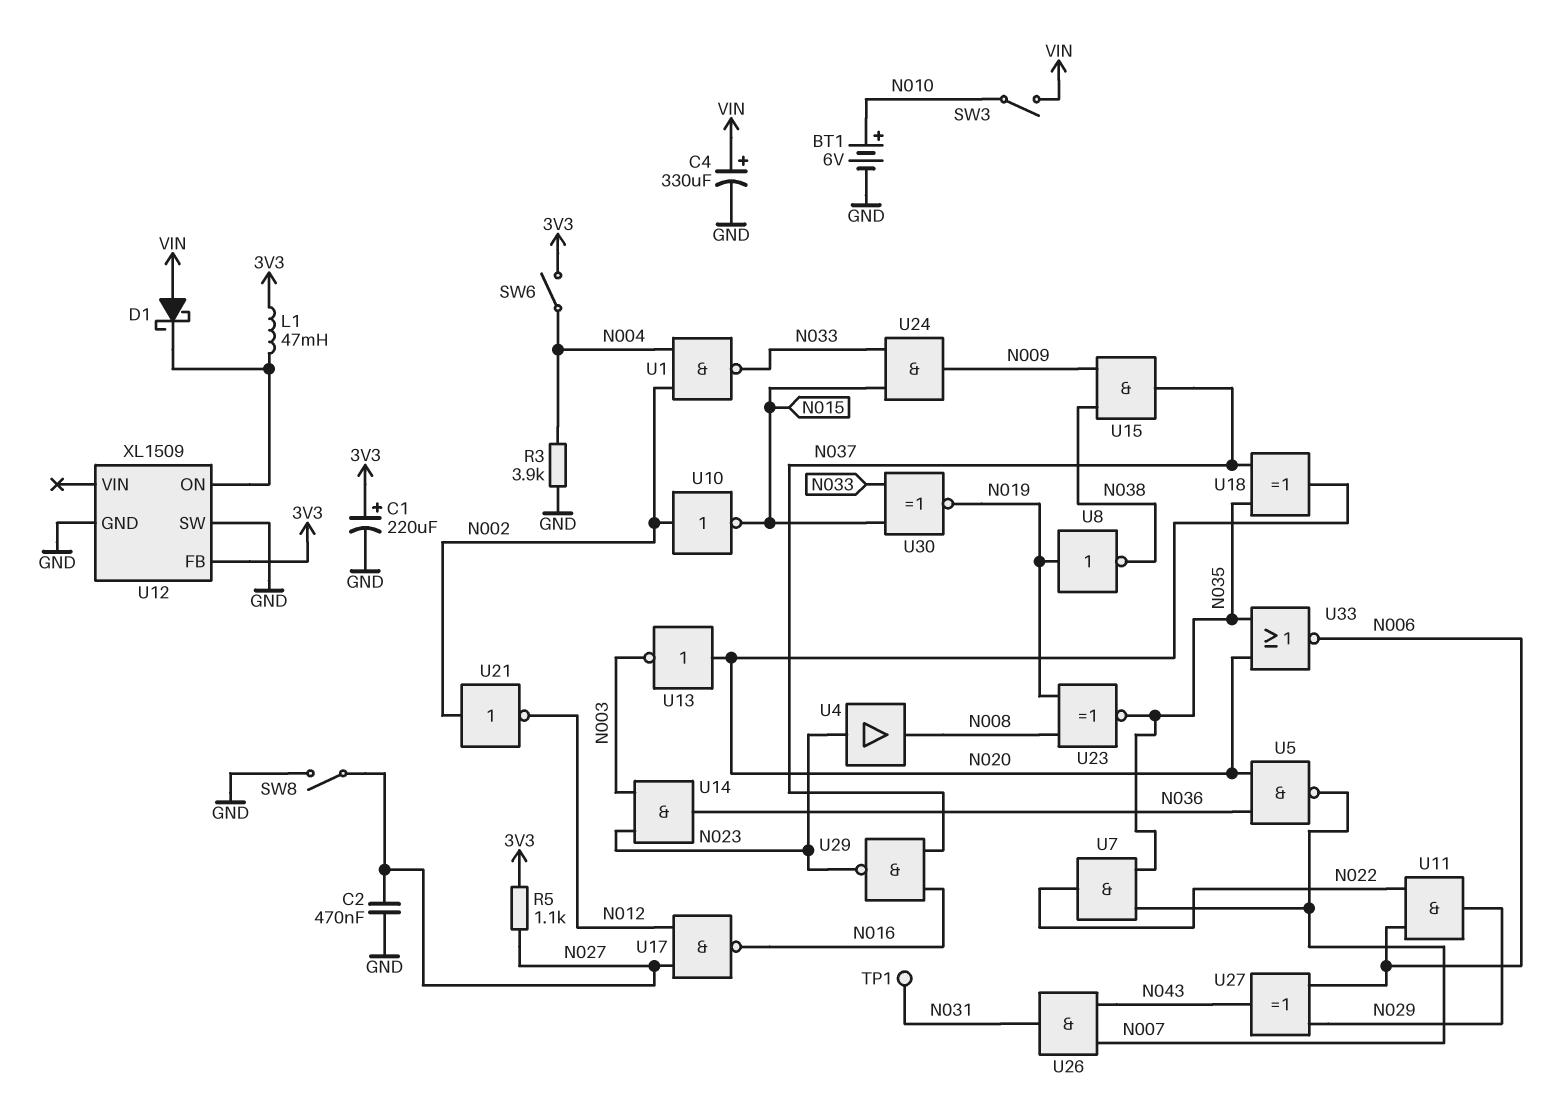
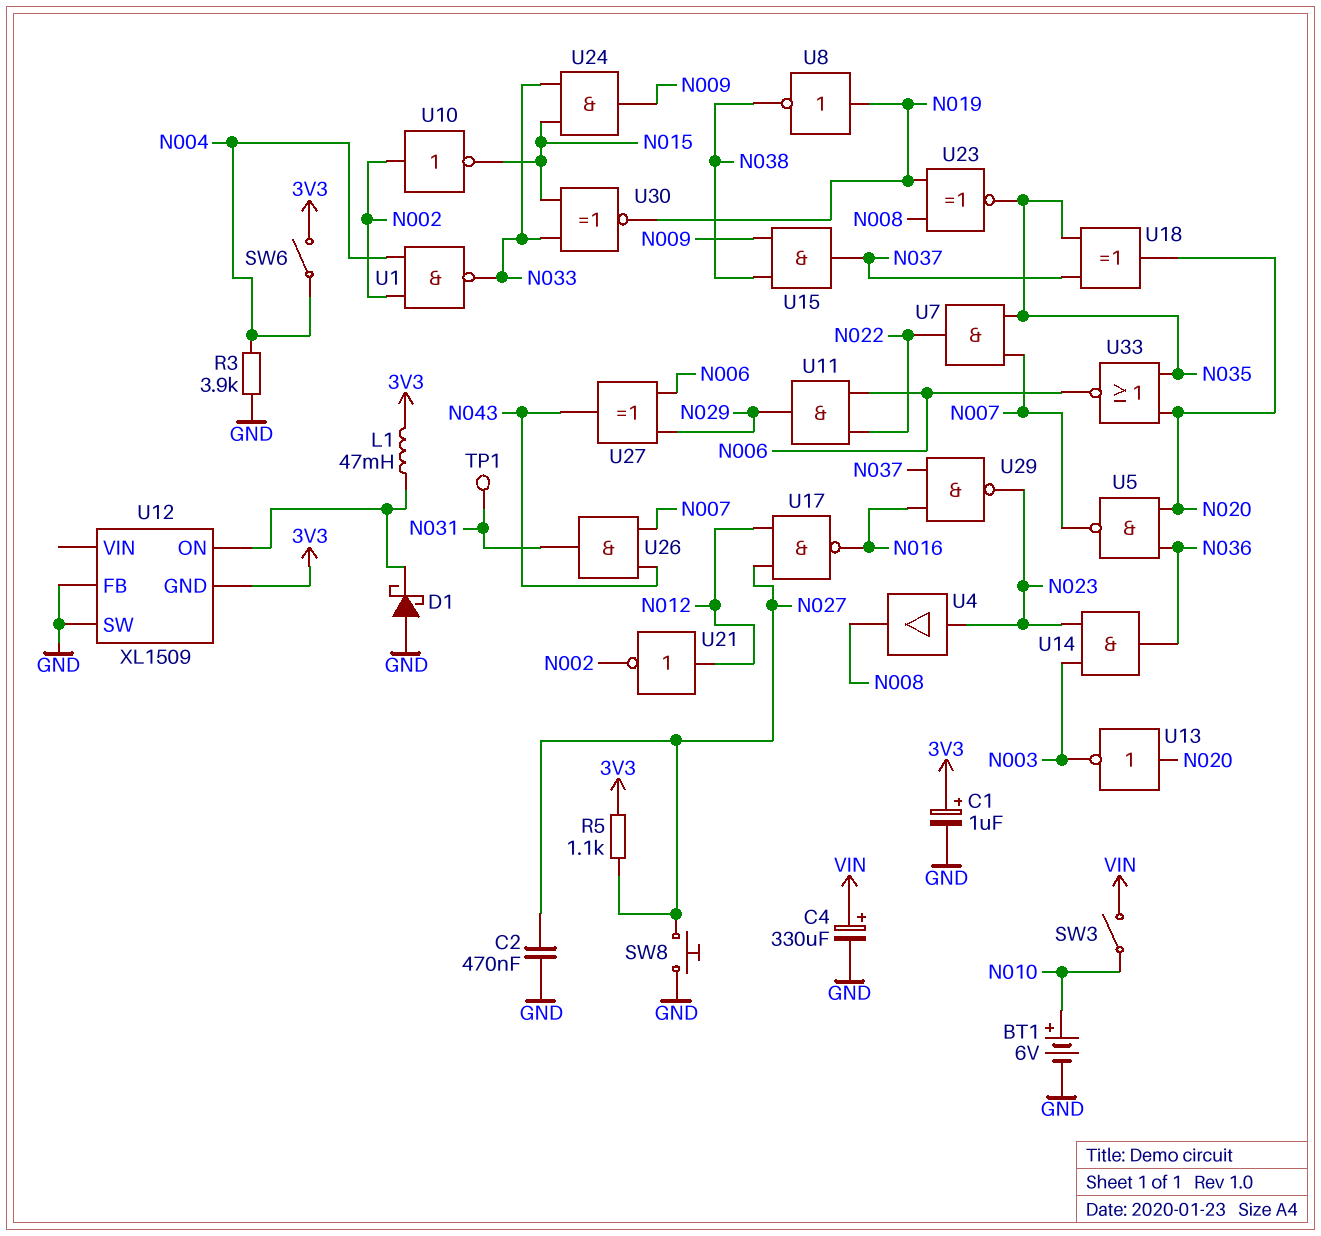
C1: 220uF (plus 3V3, minus GND) -> 1uF (plus 3V3, minus GND)
D1: schottky (A VIN, K U12/ON) -> schottky (A GND, K U12/ON)
SW8: switch (GND, N027) -> button (GND, N027)
U12 pin FB: 3V3 -> GND
U12 pin GND: GND -> 3V3
U21: NOT (in N002, out N012) -> NOT (in N012, out N002)

